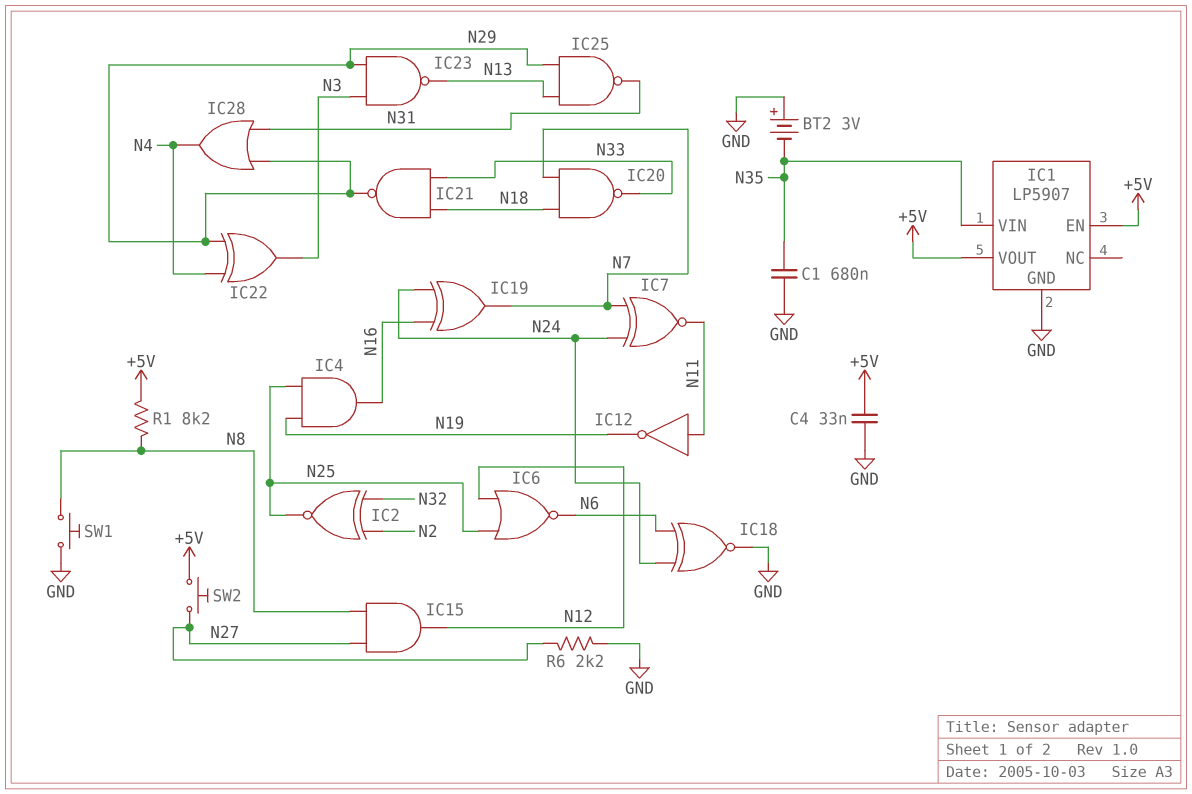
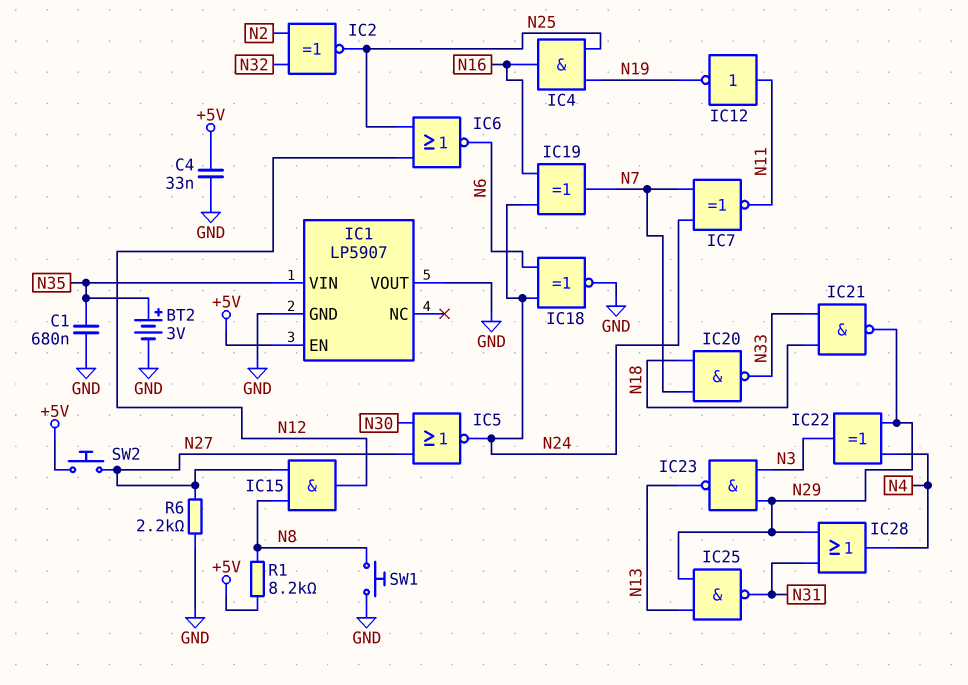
BT2: 3V (plus GND, minus N35) -> 3V (plus N35, minus GND)
IC1 pin VOUT: +5V -> GND
IC5: none -> NOR (in N27, in N30, out N24)

